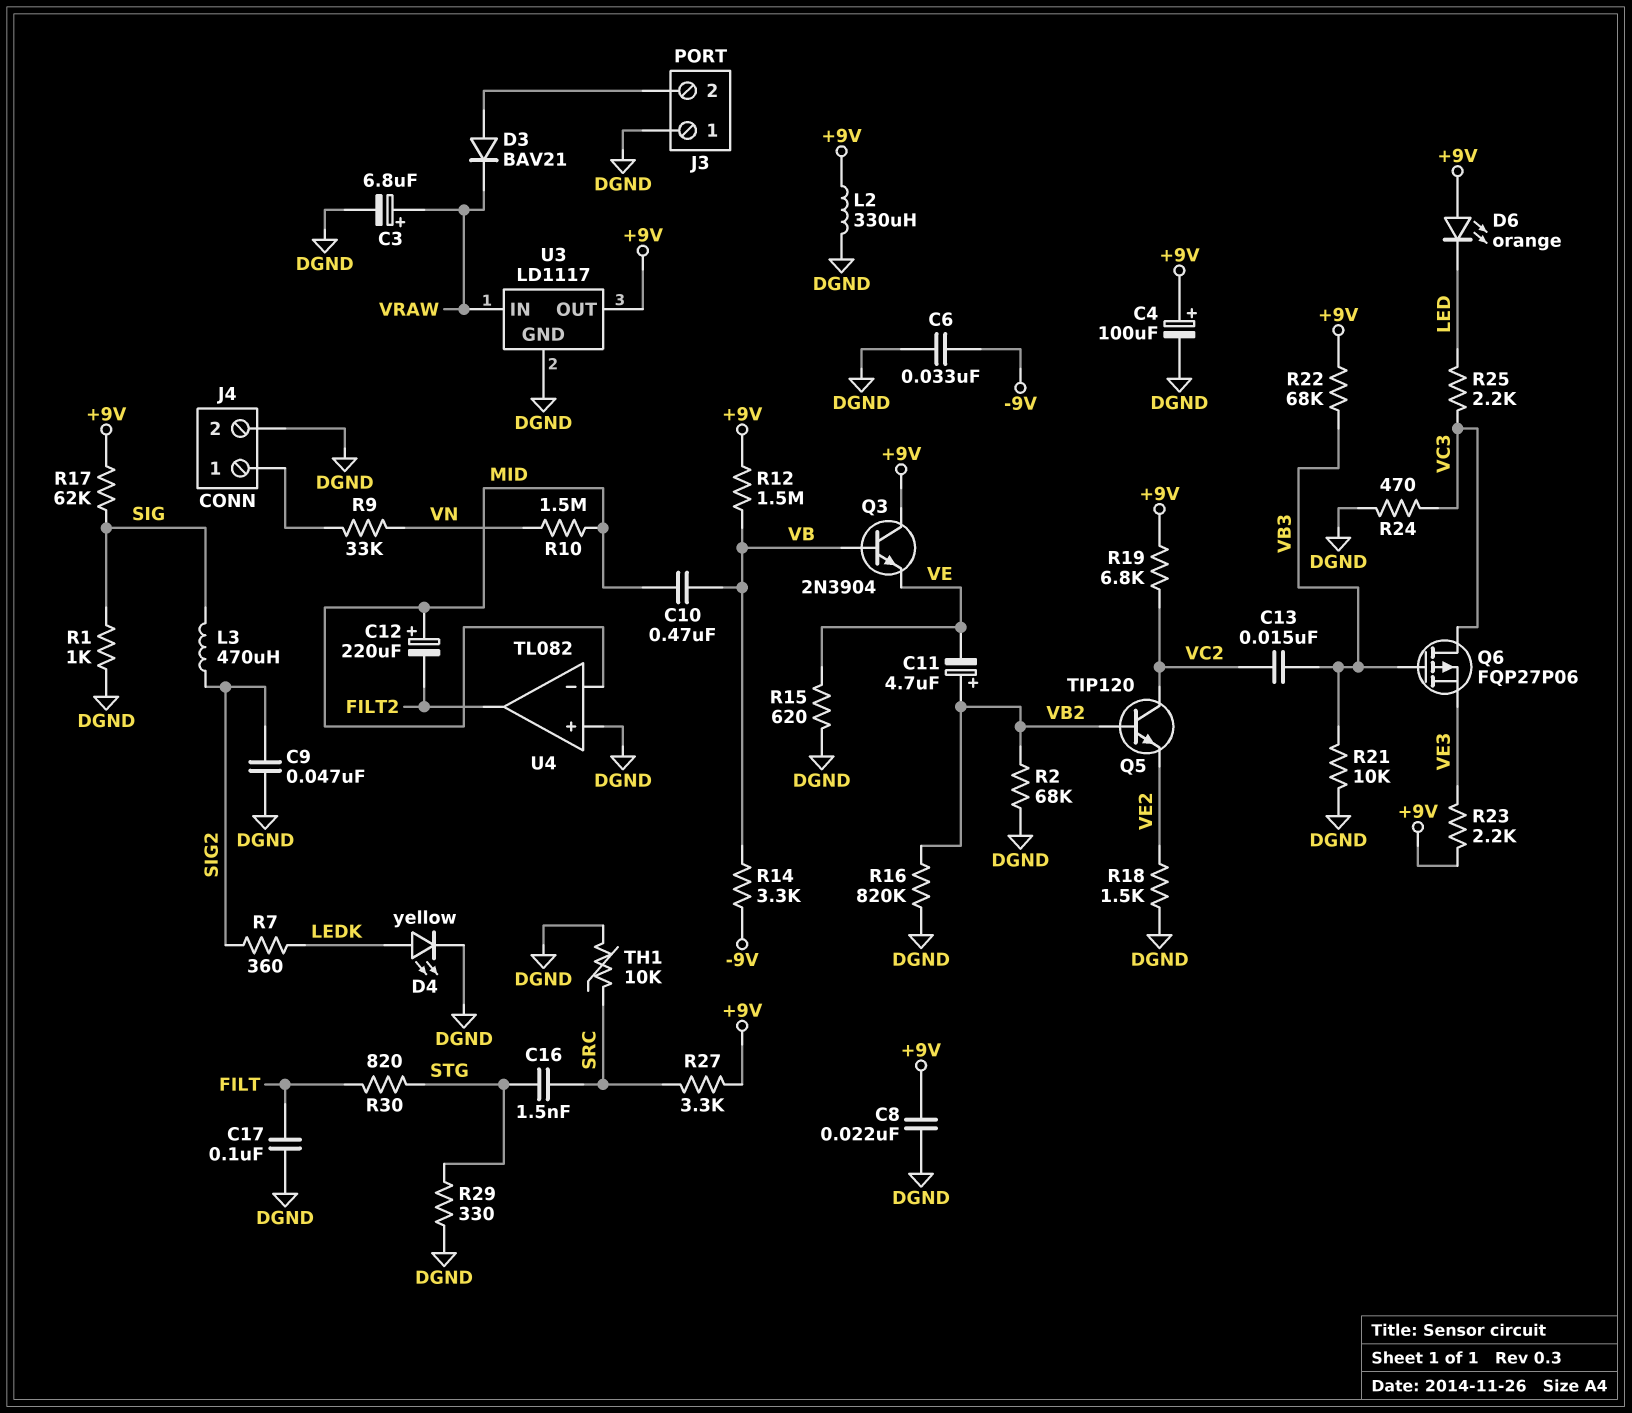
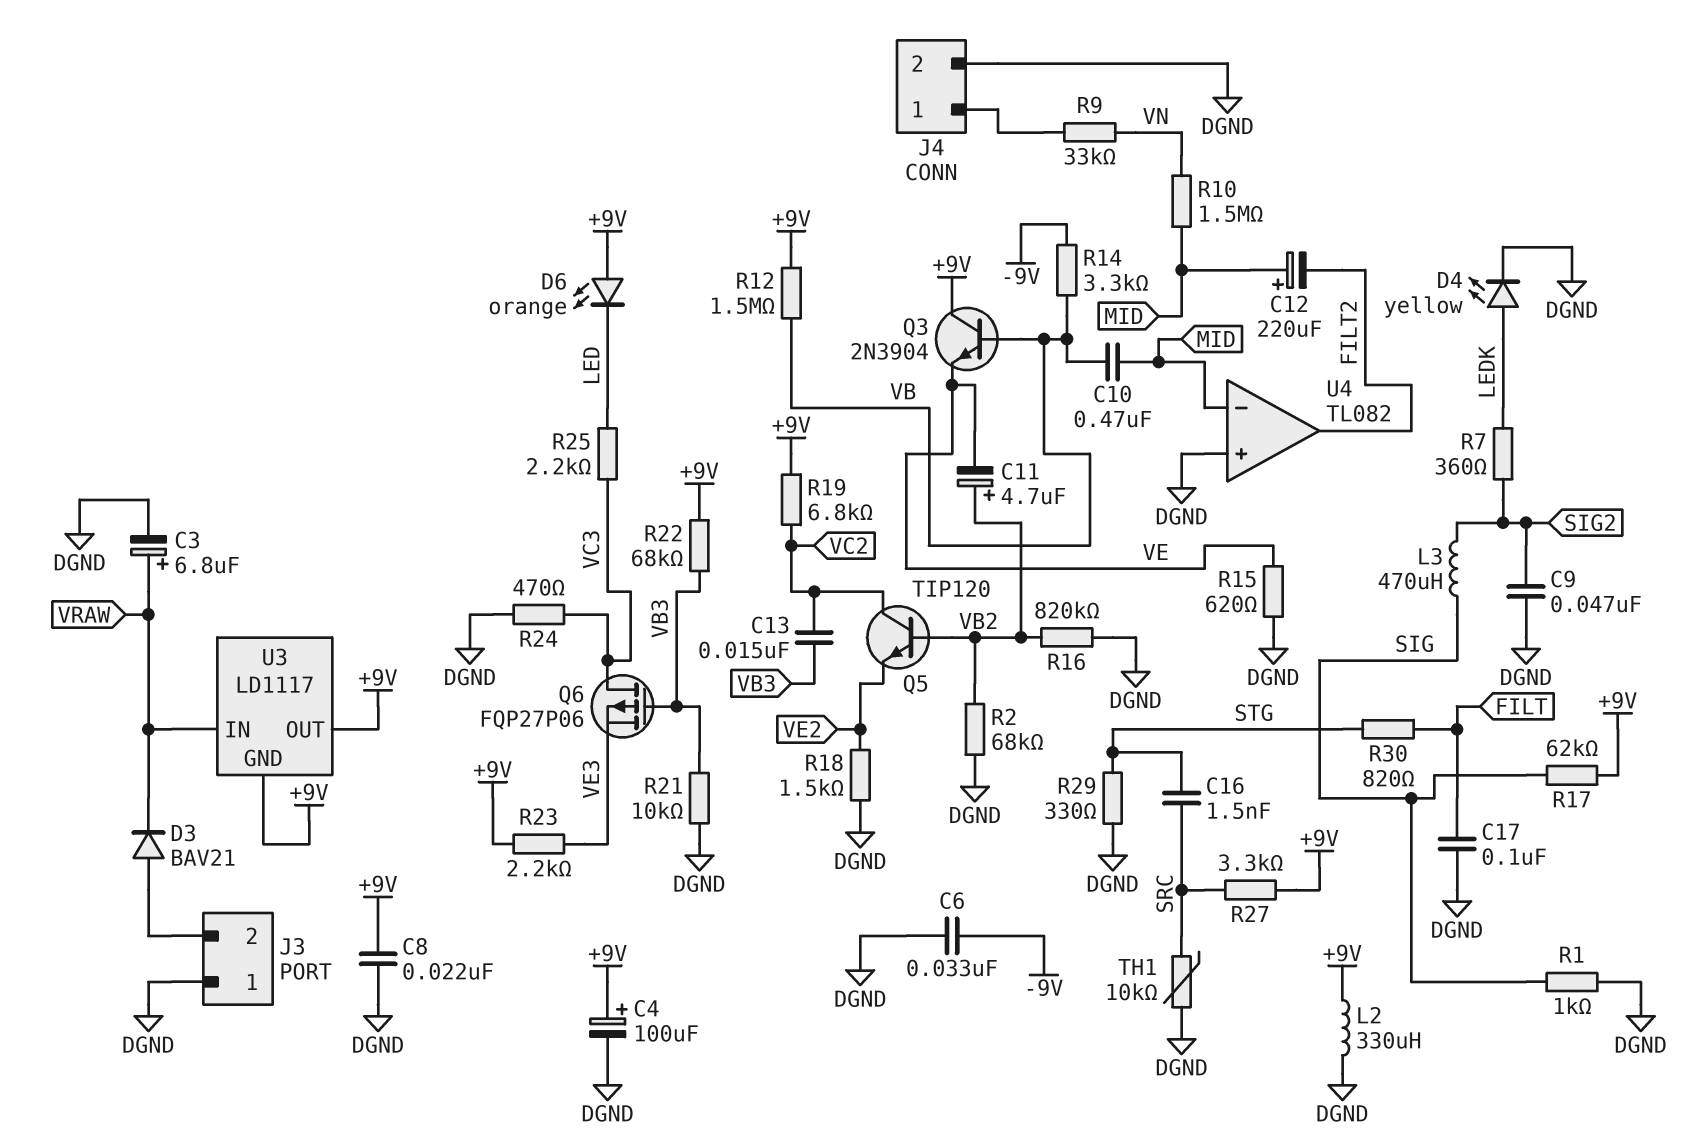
U3 pin GND: DGND -> +9V

